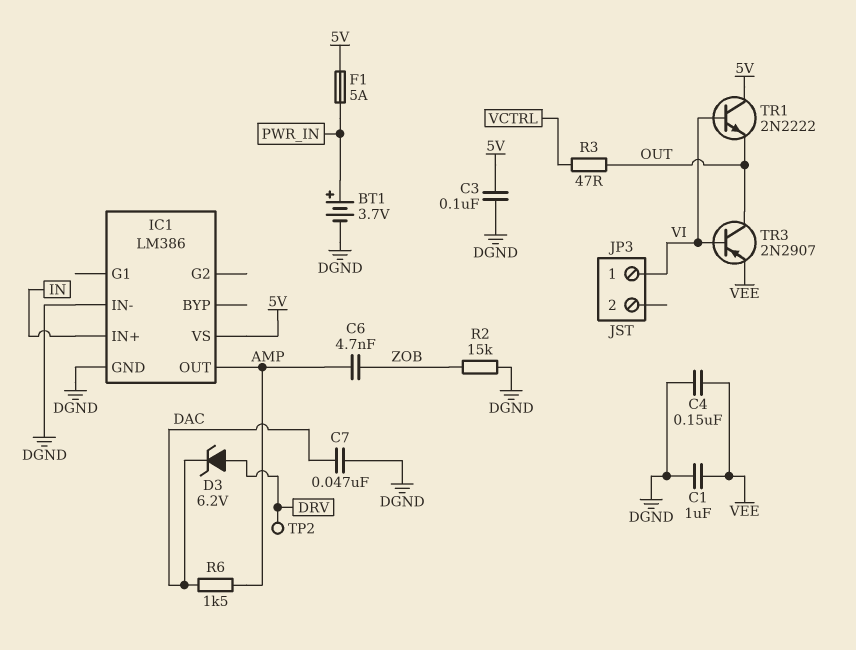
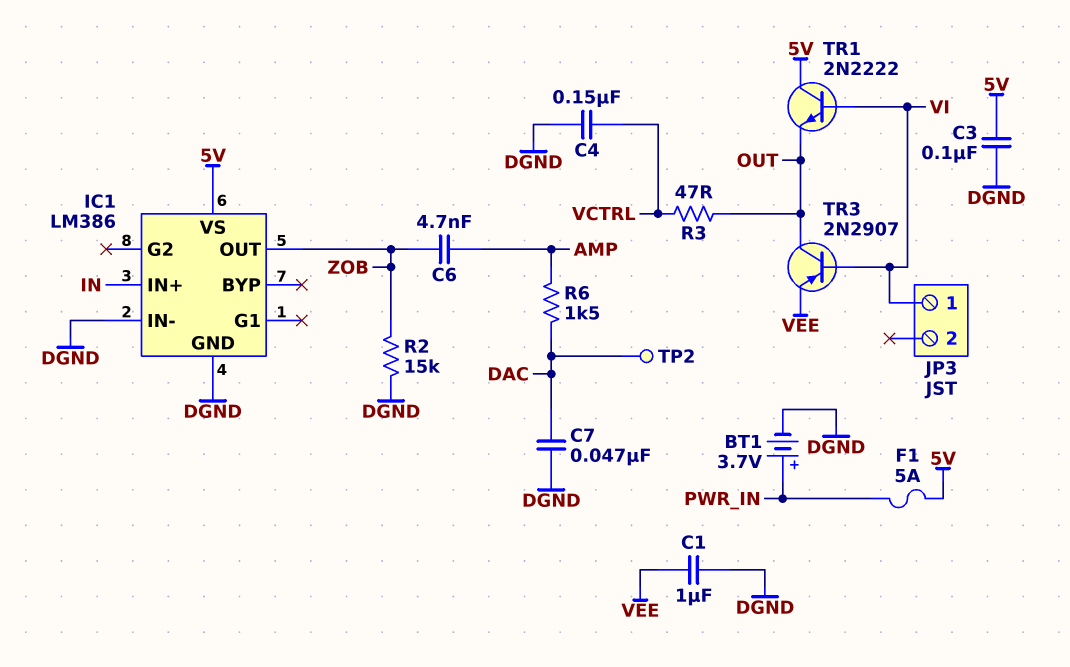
C4: 150nF (DGND, VEE) -> 150nF (DGND, VCTRL)
D3: zener 6.2V (A DRV, K DAC) -> none
IC1 pin OUT: AMP -> ZOB
TP2: test point (DRV) -> test point (DAC)

